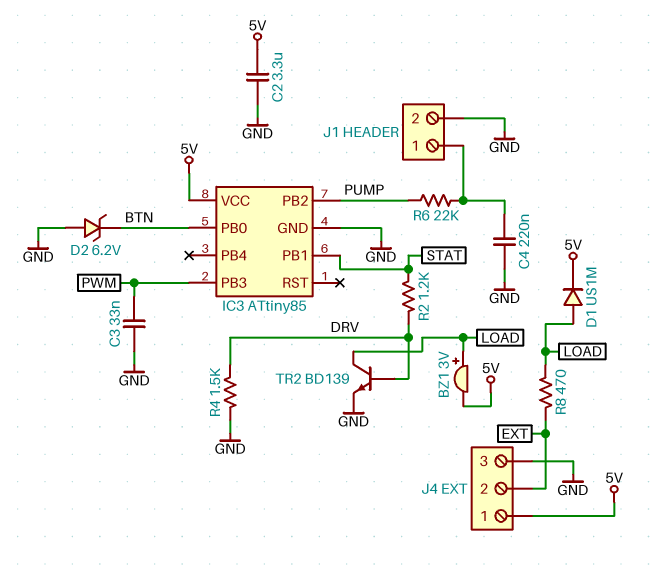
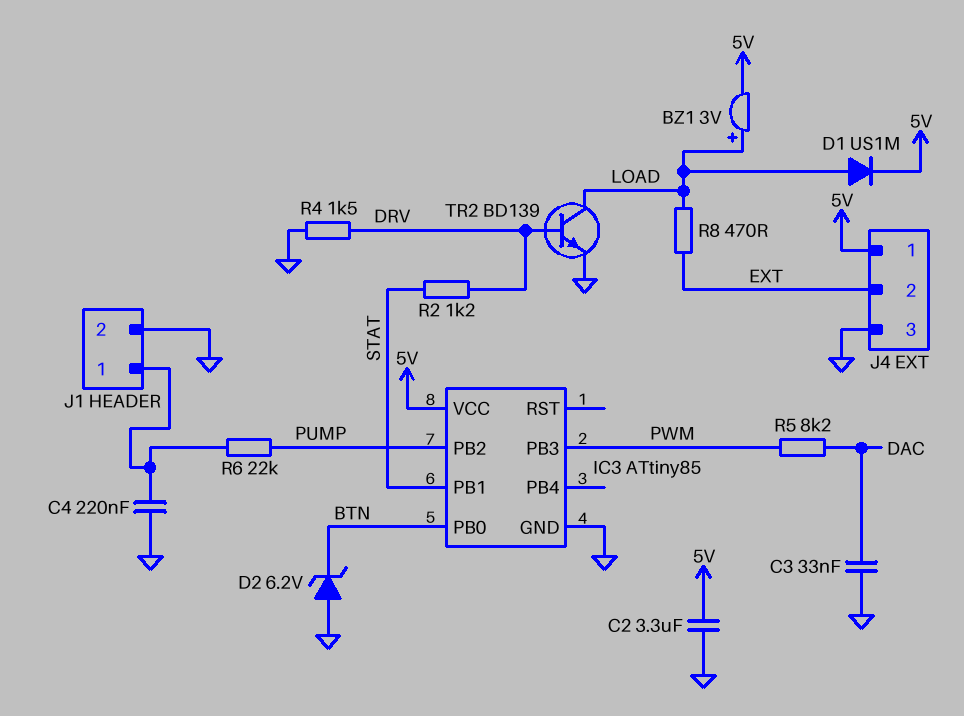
C3: 33nF (GND, PWM) -> 33nF (DAC, GND)
R5: none -> 8.2k (DAC, PWM)

